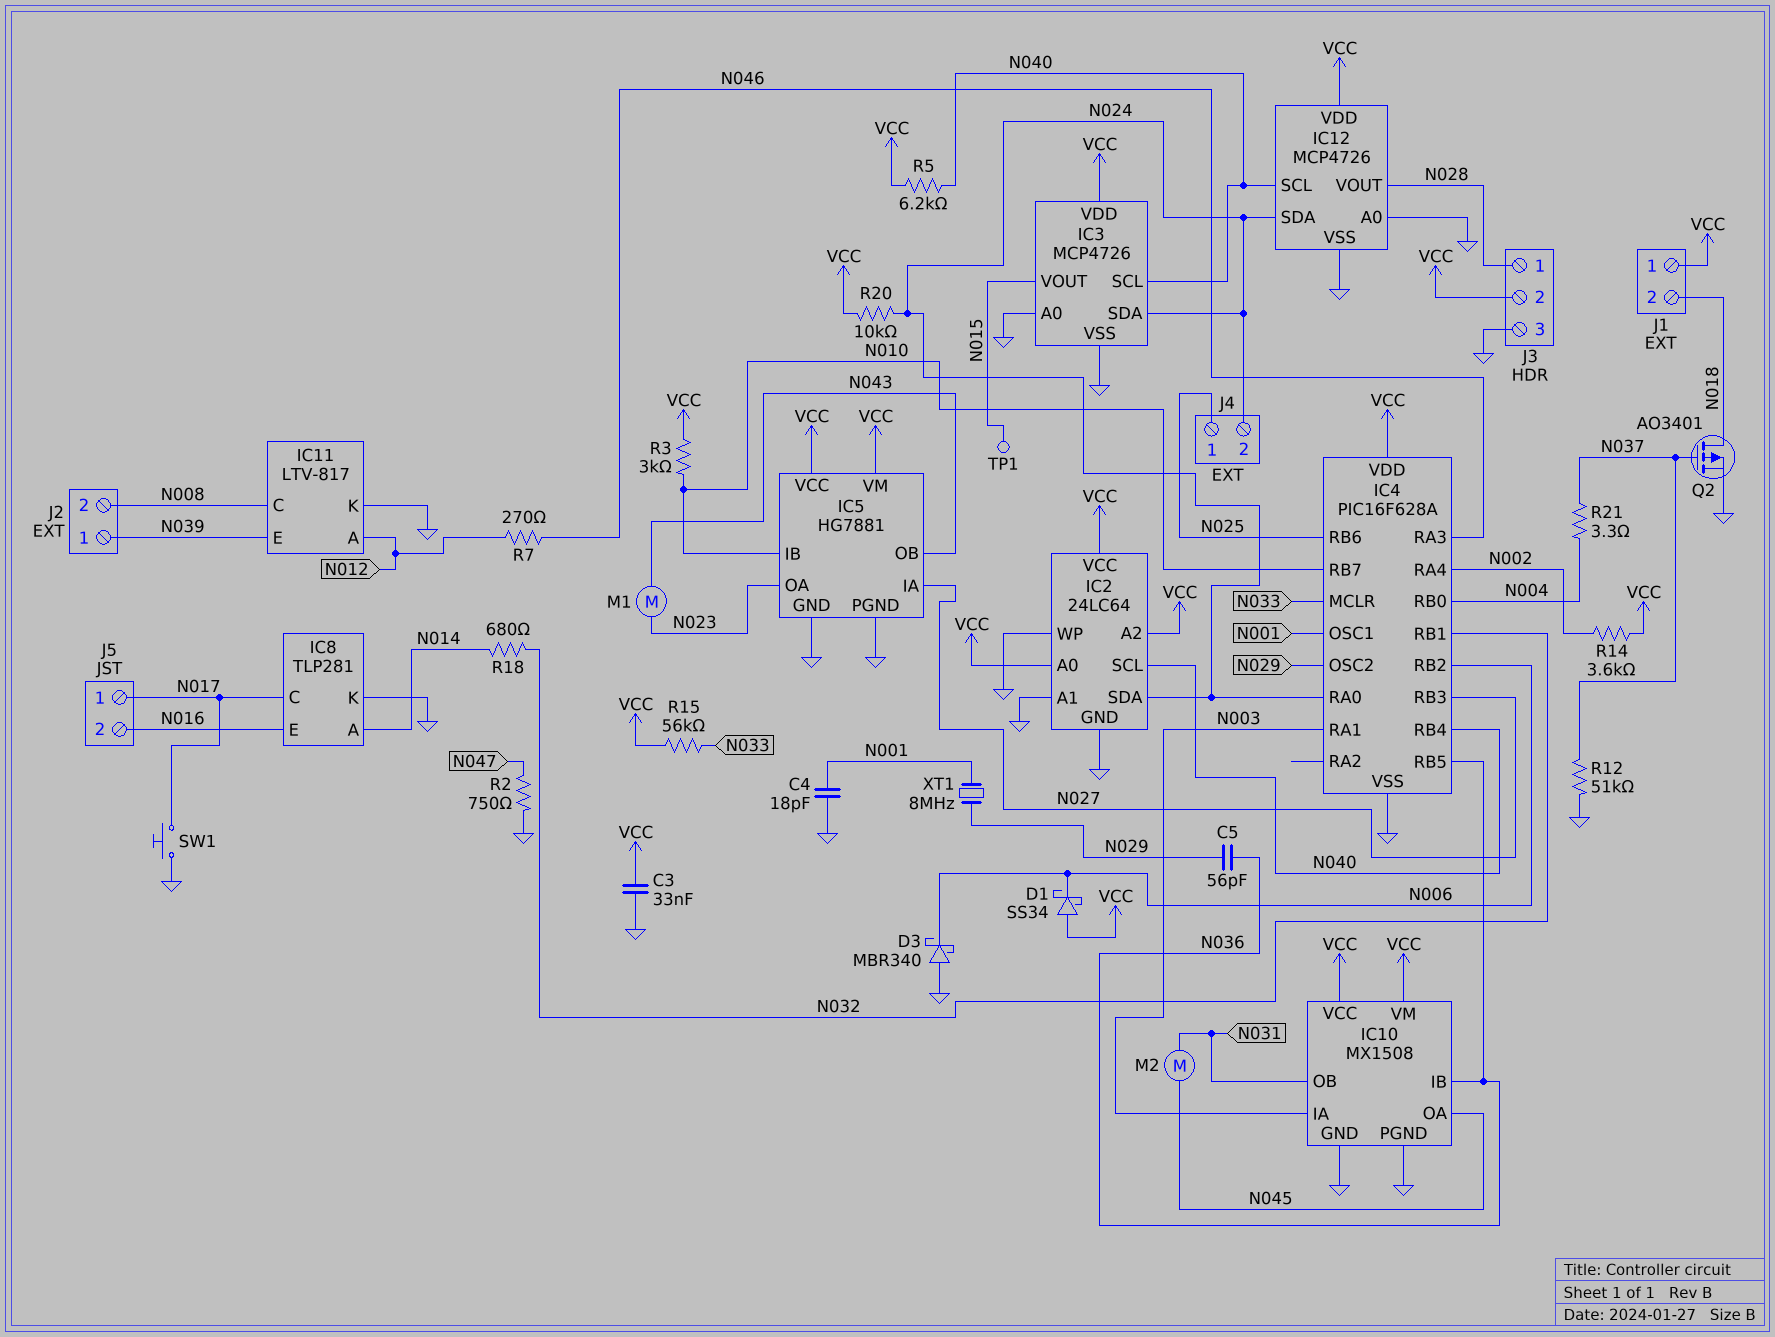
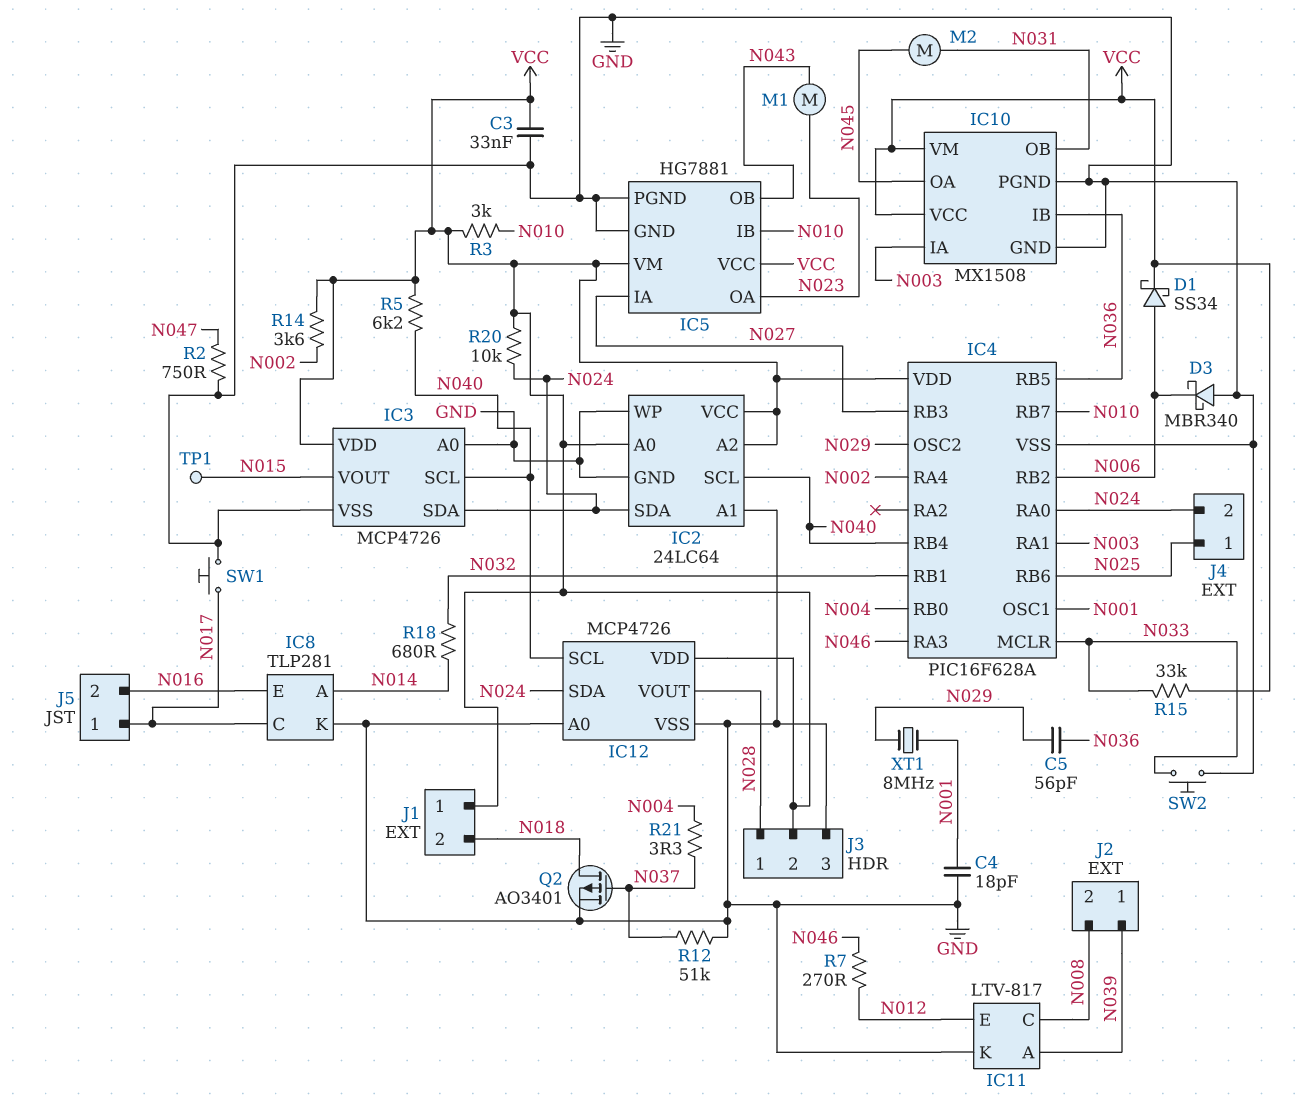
D1: schottky SS34 (A VCC, K N006) -> schottky SS34 (A N006, K VCC)
IC11 pin A: N012 -> N039
IC11 pin E: N039 -> N012
R15: 56k (N033, VCC) -> 33k (N033, VCC)
SW2: none -> button (GND, N033)

